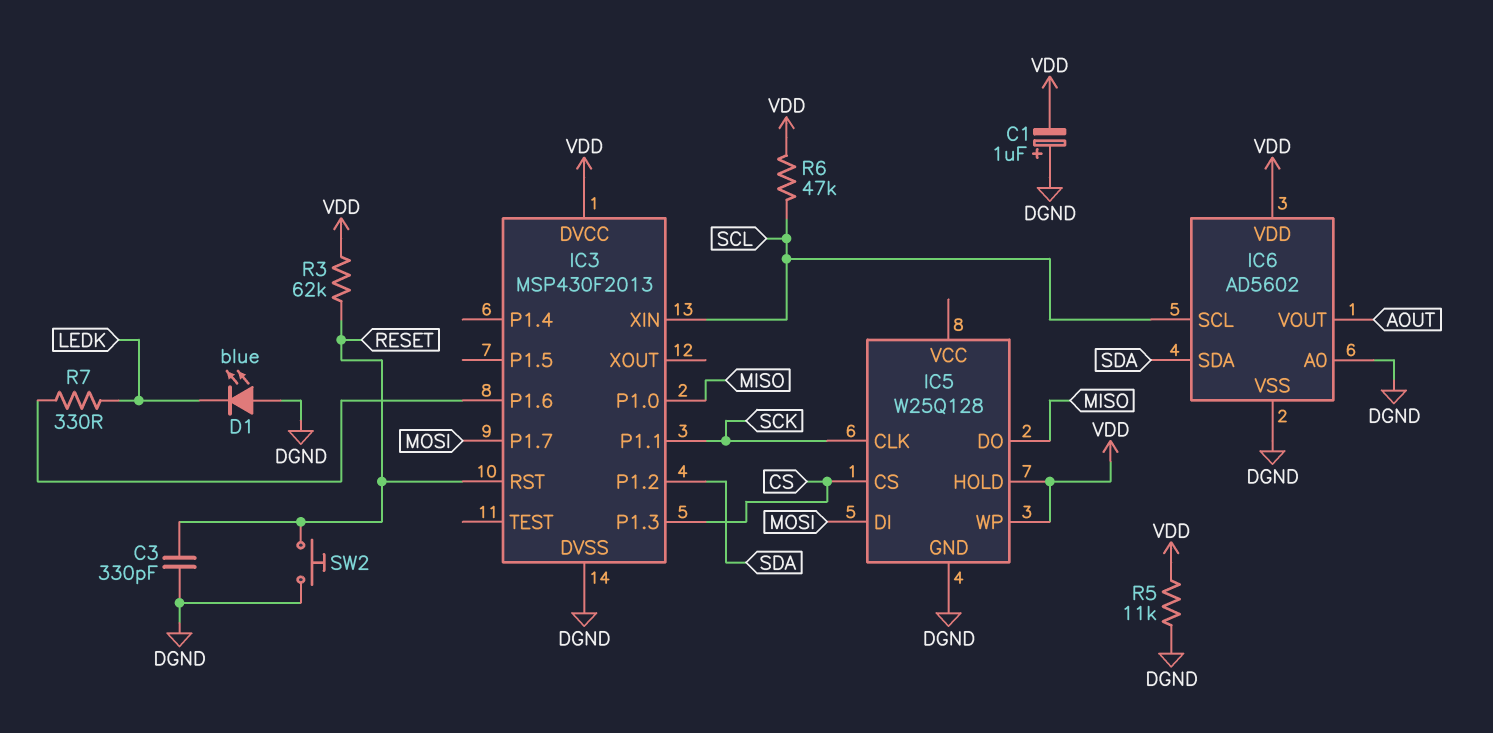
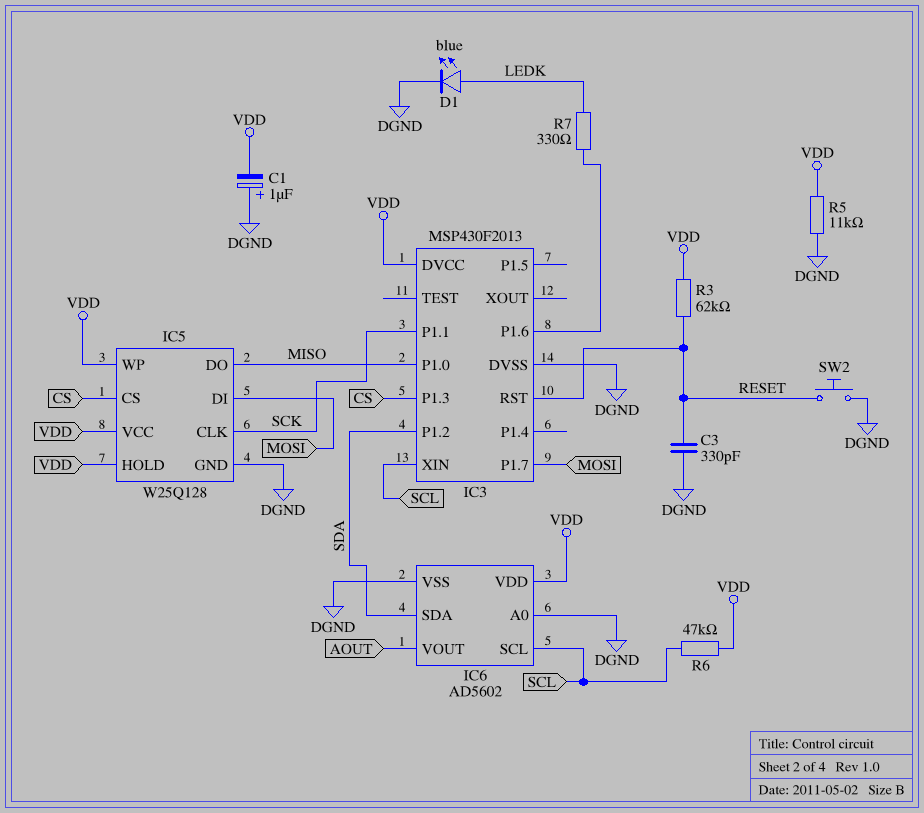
D1: LED blue (A DGND, K LEDK) -> LED blue (A LEDK, K DGND)
IC5 pin VCC: none -> VDD

